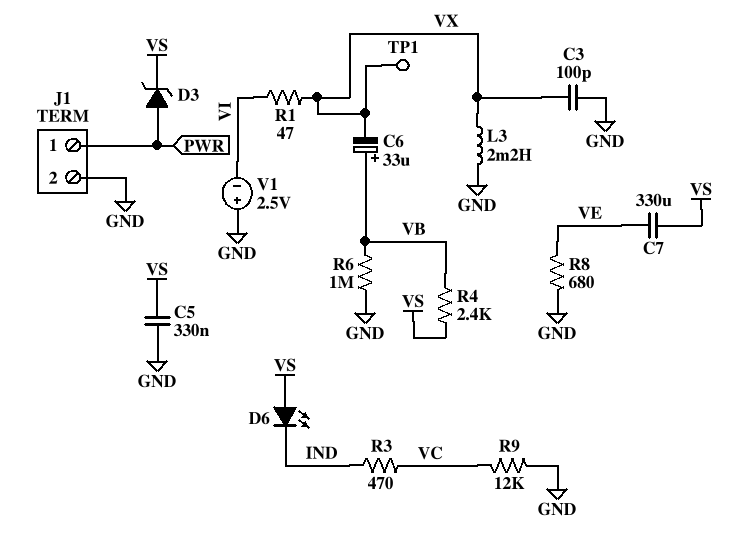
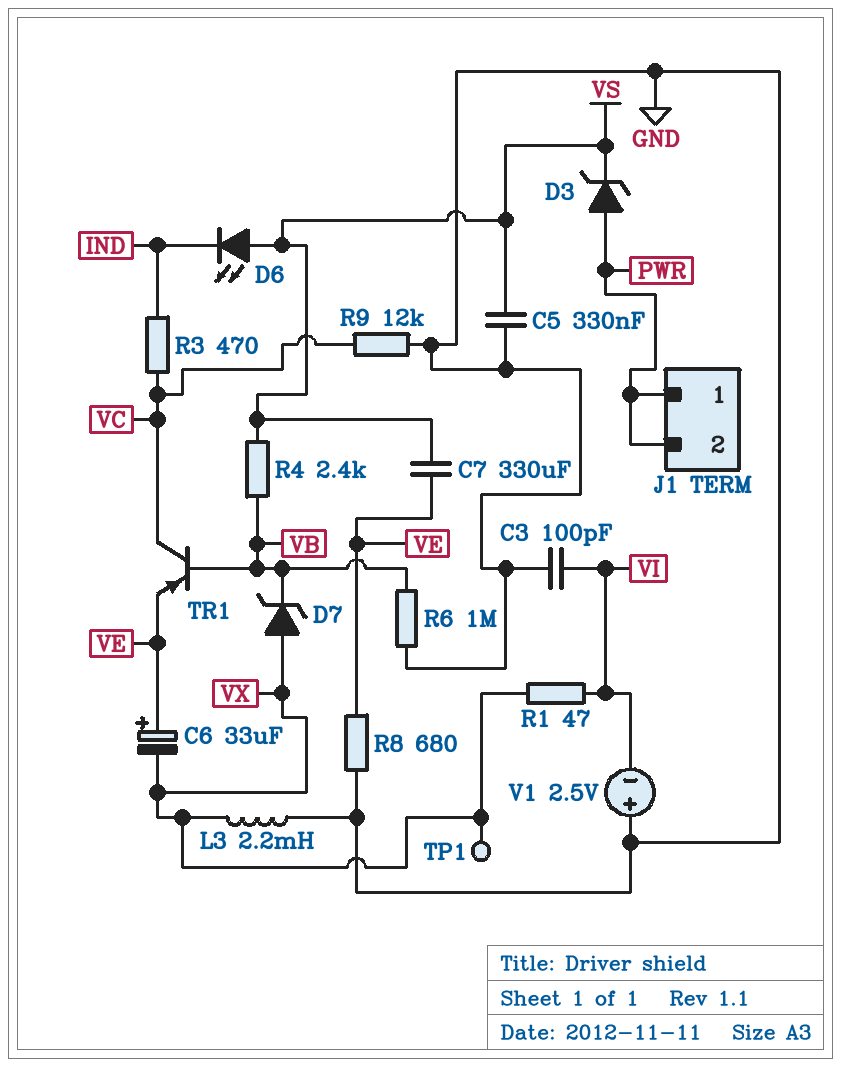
C3: 100pF (GND, VX) -> 100pF (GND, VI)
C6: 33uF (plus VB, minus VX) -> 33uF (plus VE, minus VX)
D7: none -> zener (A VX, K VB)
J1 pin 2: GND -> PWR
TR1: none -> PNP (B VB, C VC, E VE)

